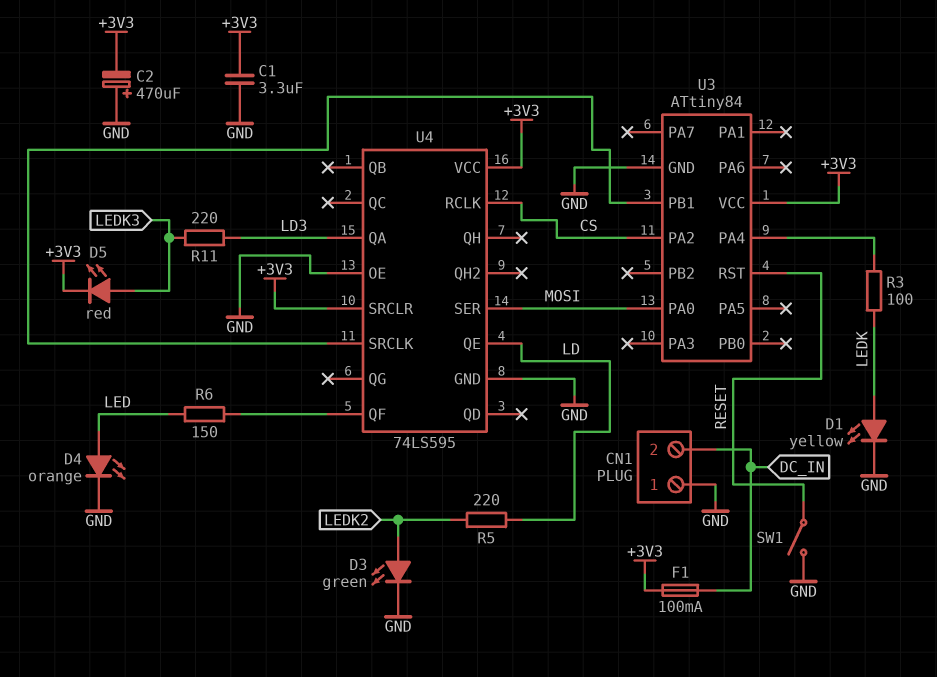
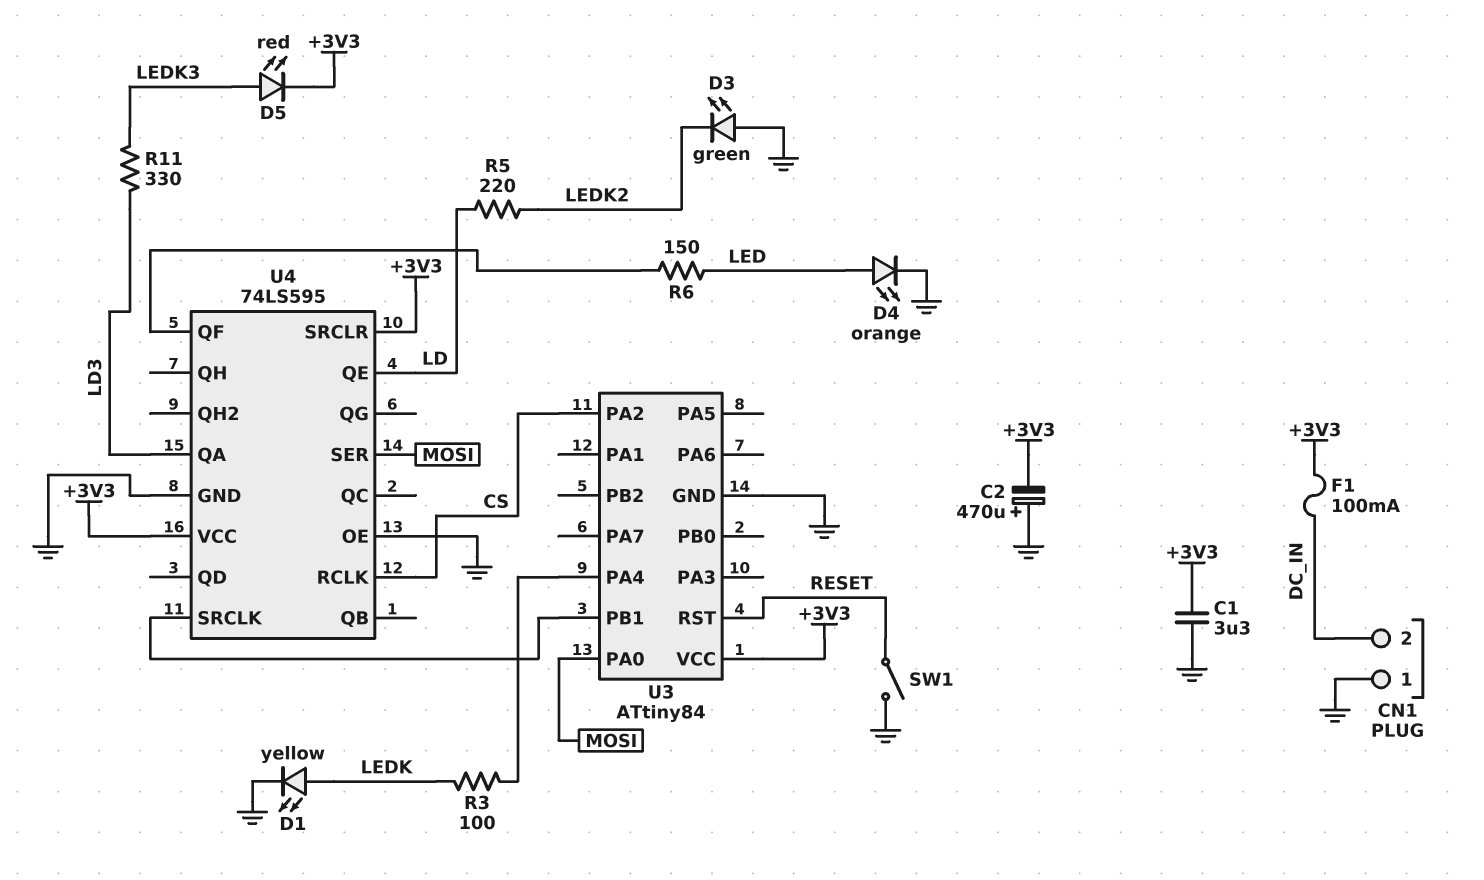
D3: LED green (A LEDK2, K GND) -> LED green (A GND, K LEDK2)
R11: 220 (LD3, LEDK3) -> 330 (LD3, LEDK3)

